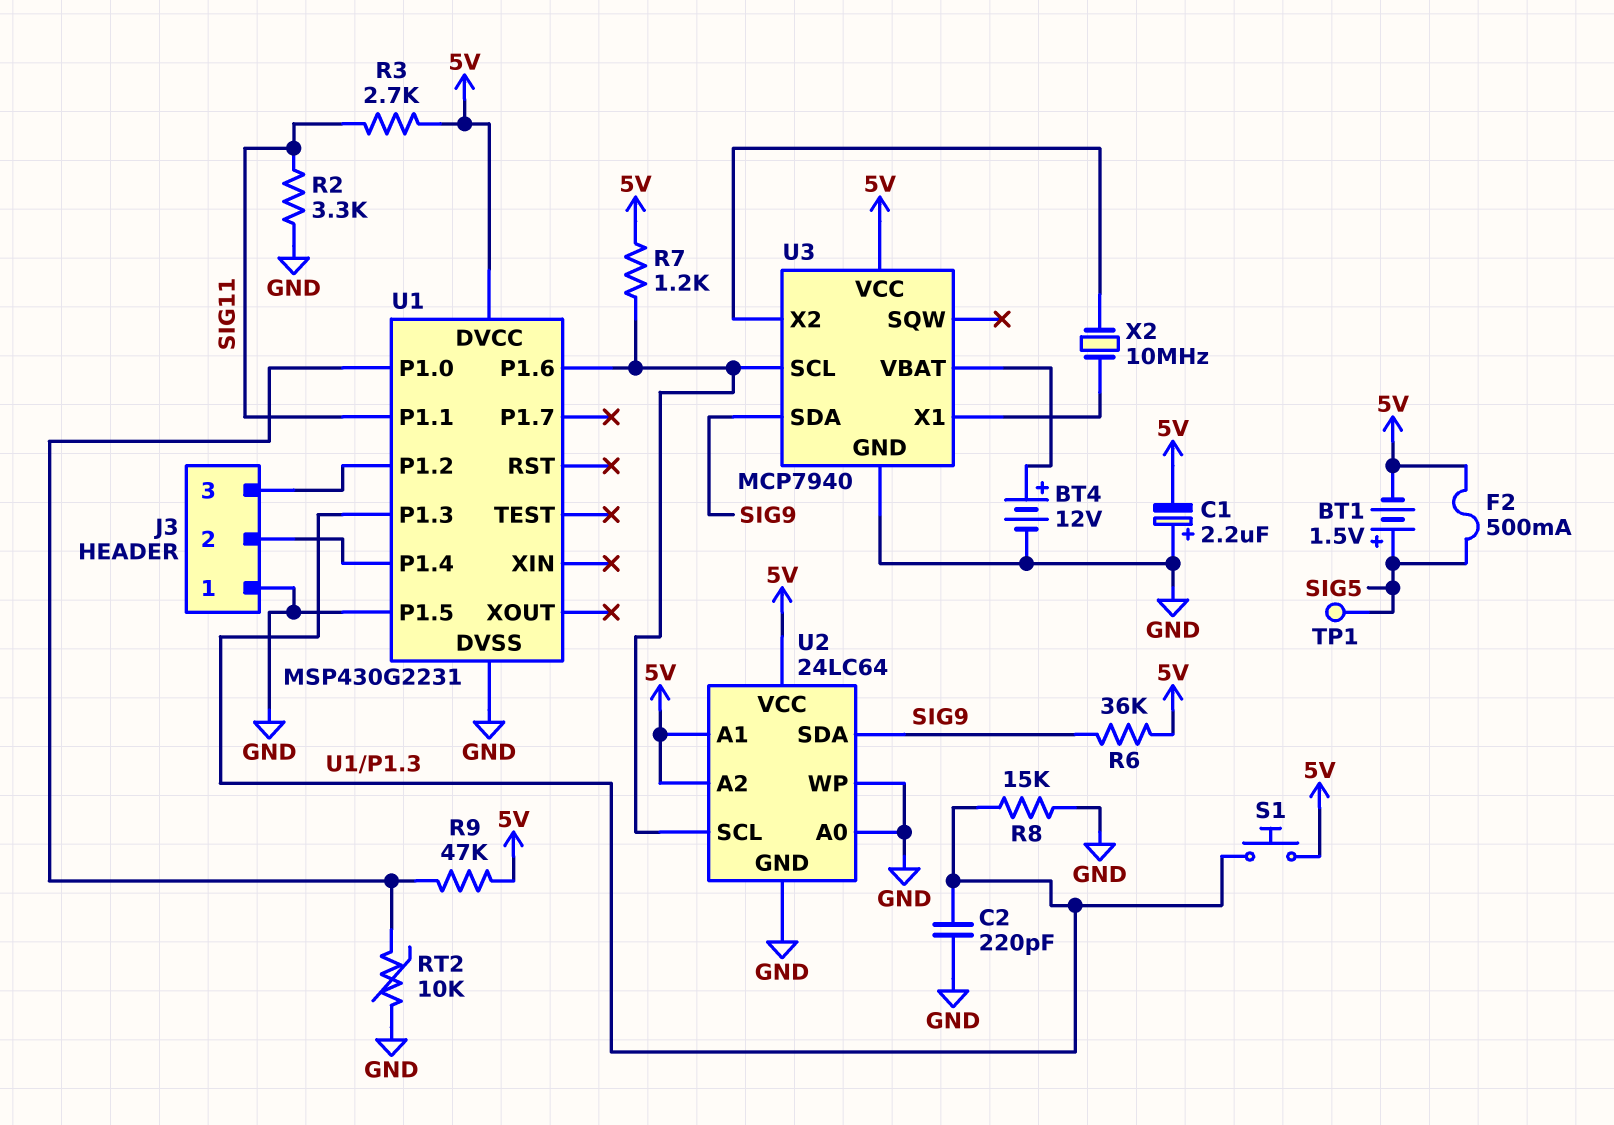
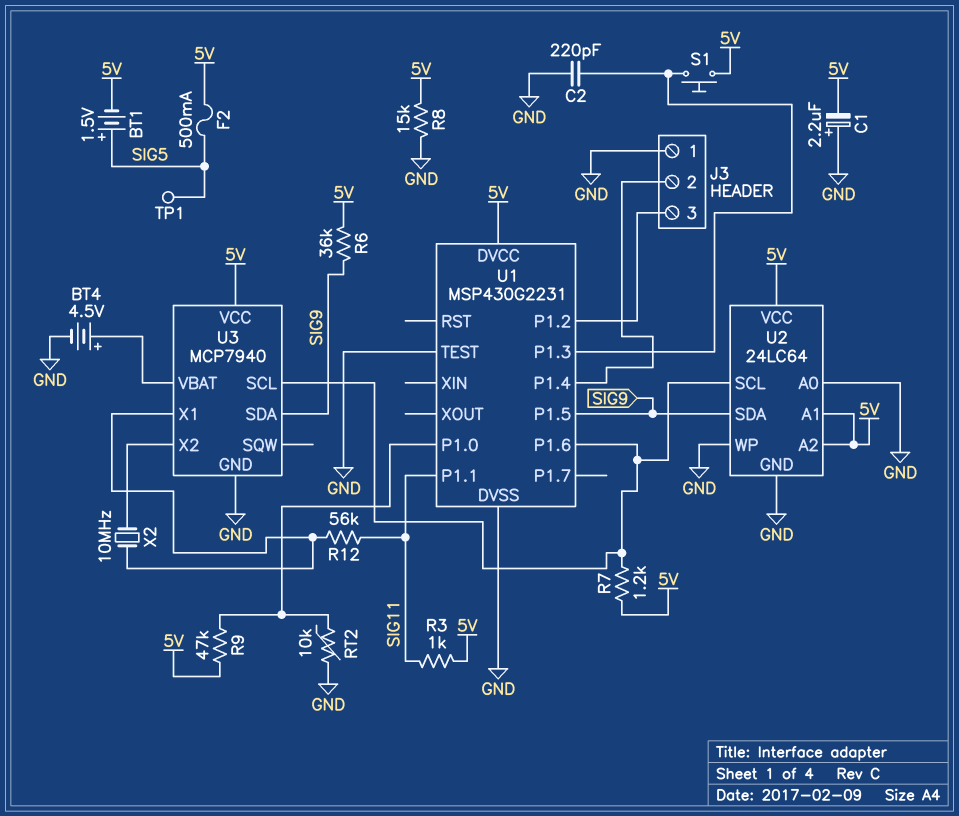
BT4: 12V (plus U3/VBAT, minus GND) -> 4.5V (plus U3/VBAT, minus GND)
R2: 3.3k (GND, SIG11) -> none
R3: 2.7k (5V, SIG11) -> 1k (5V, SIG11)
R8: 15k (GND, U1/P1.3) -> 15k (5V, GND)
R12: none -> 56k (SIG11, U3/X1)
U1 pin P1.5: GND -> SIG9
U1 pin TEST: none -> GND

